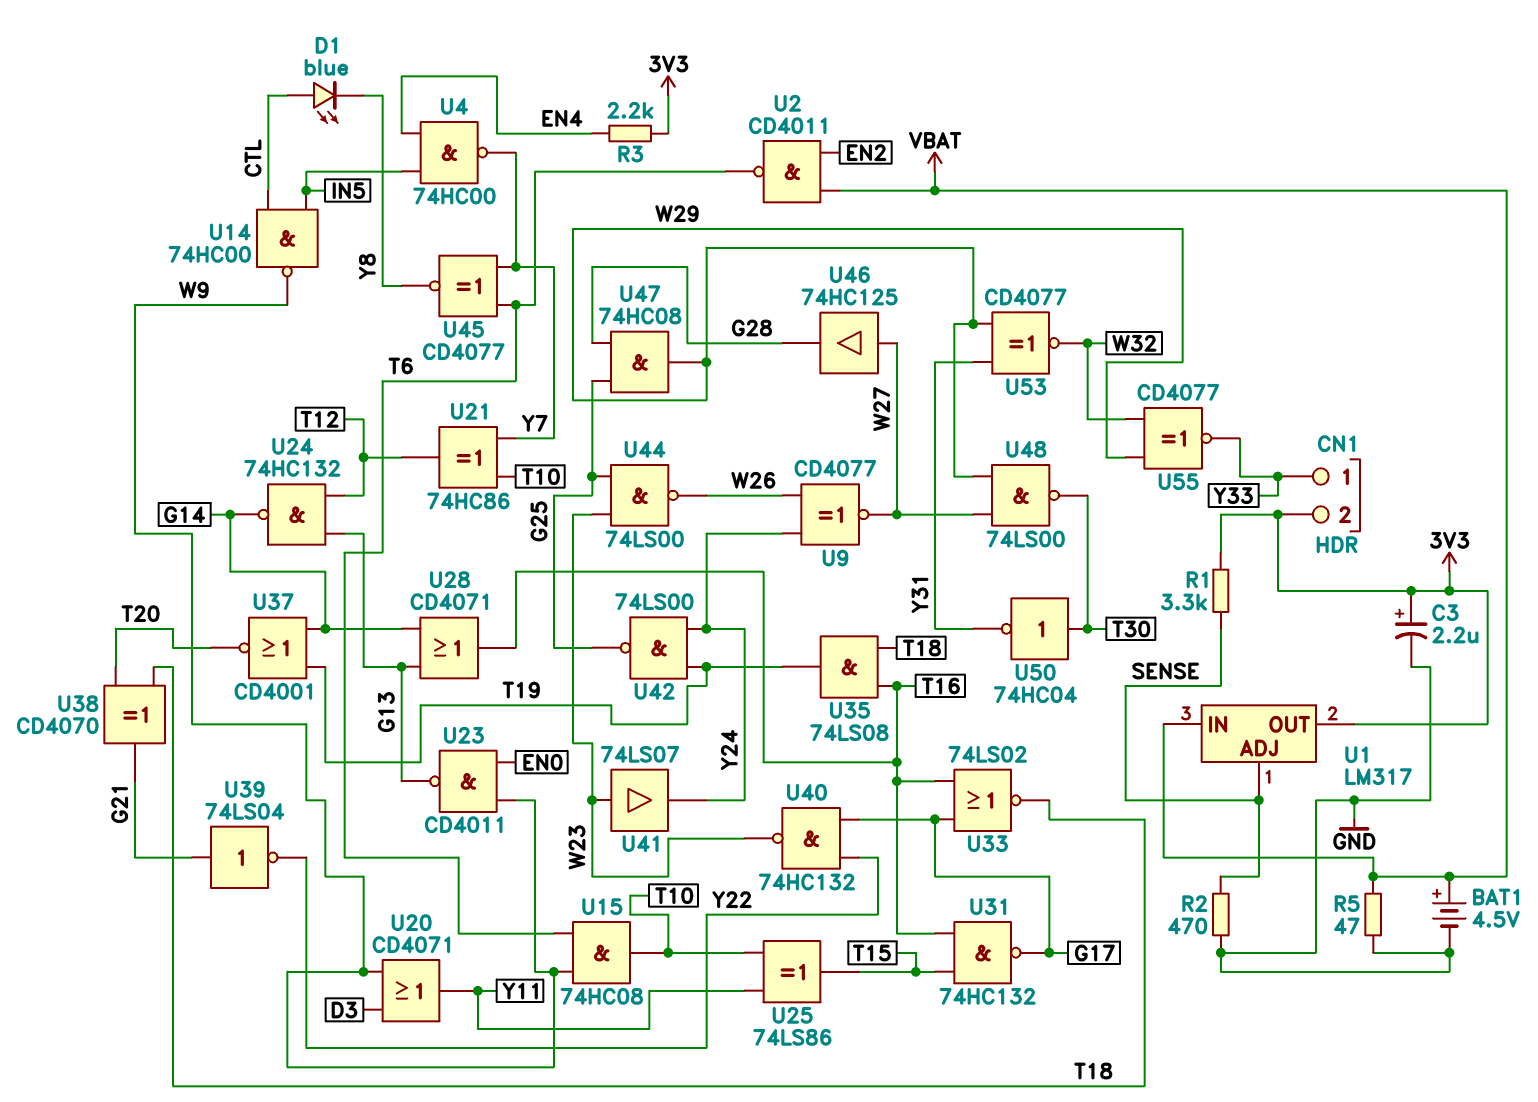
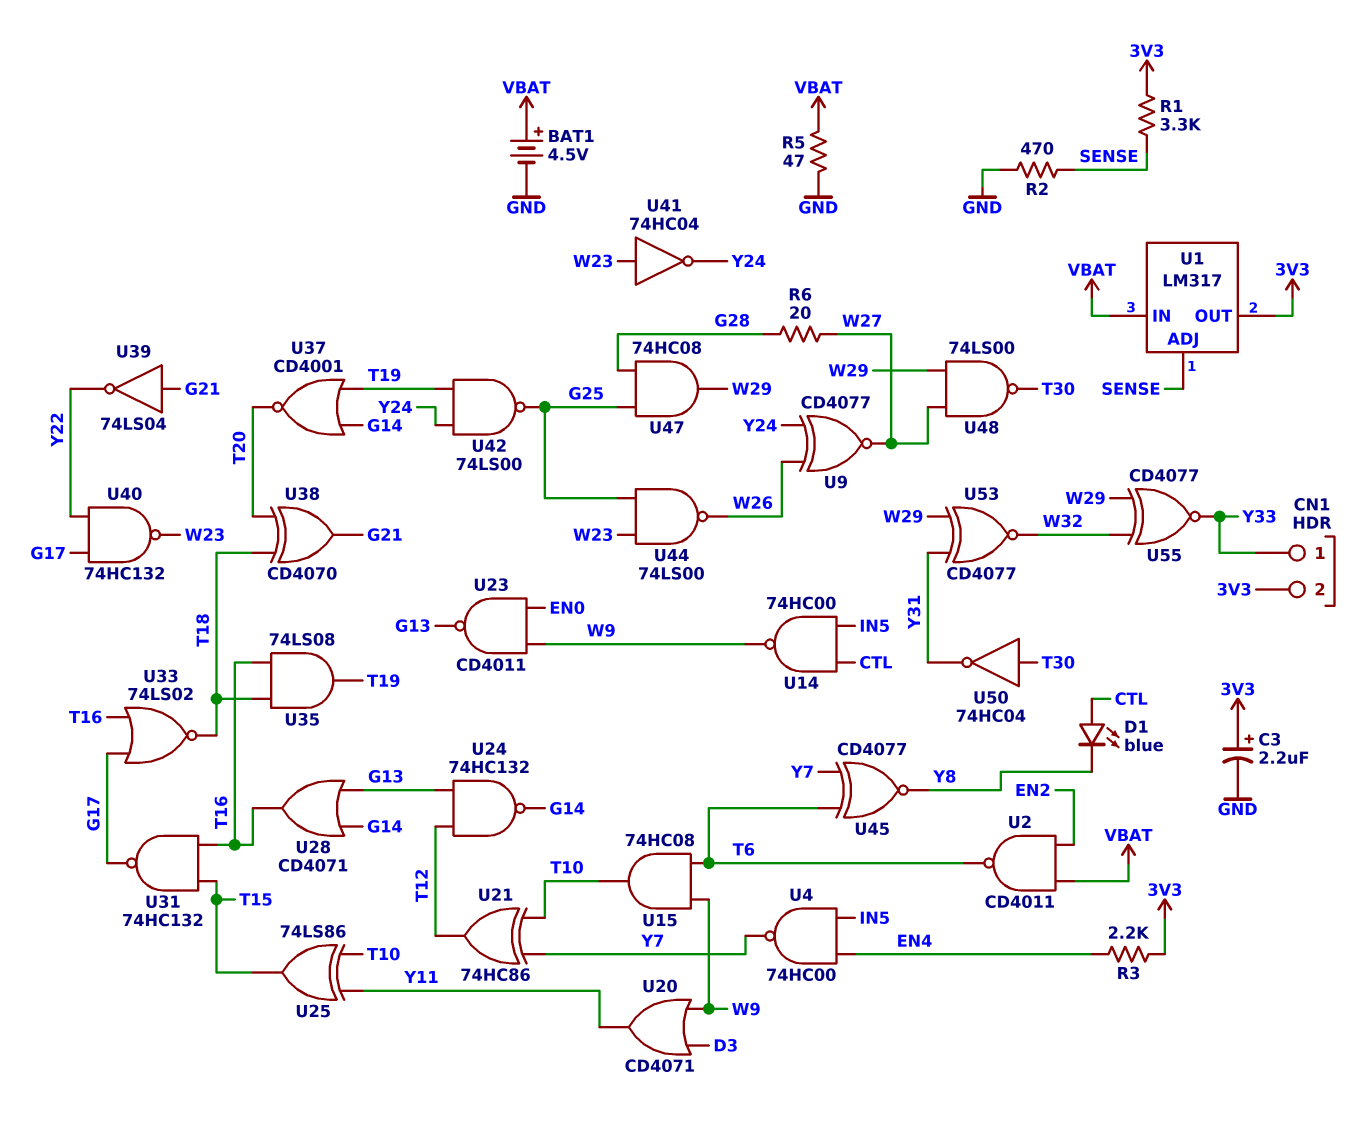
R6: none -> 20 (G28, W27)
U41: buffer 74LS07 (in W23, out Y24) -> NOT 74HC04 (in W23, out Y24)
U46: buffer 74HC125 (in W27, out G28) -> none

